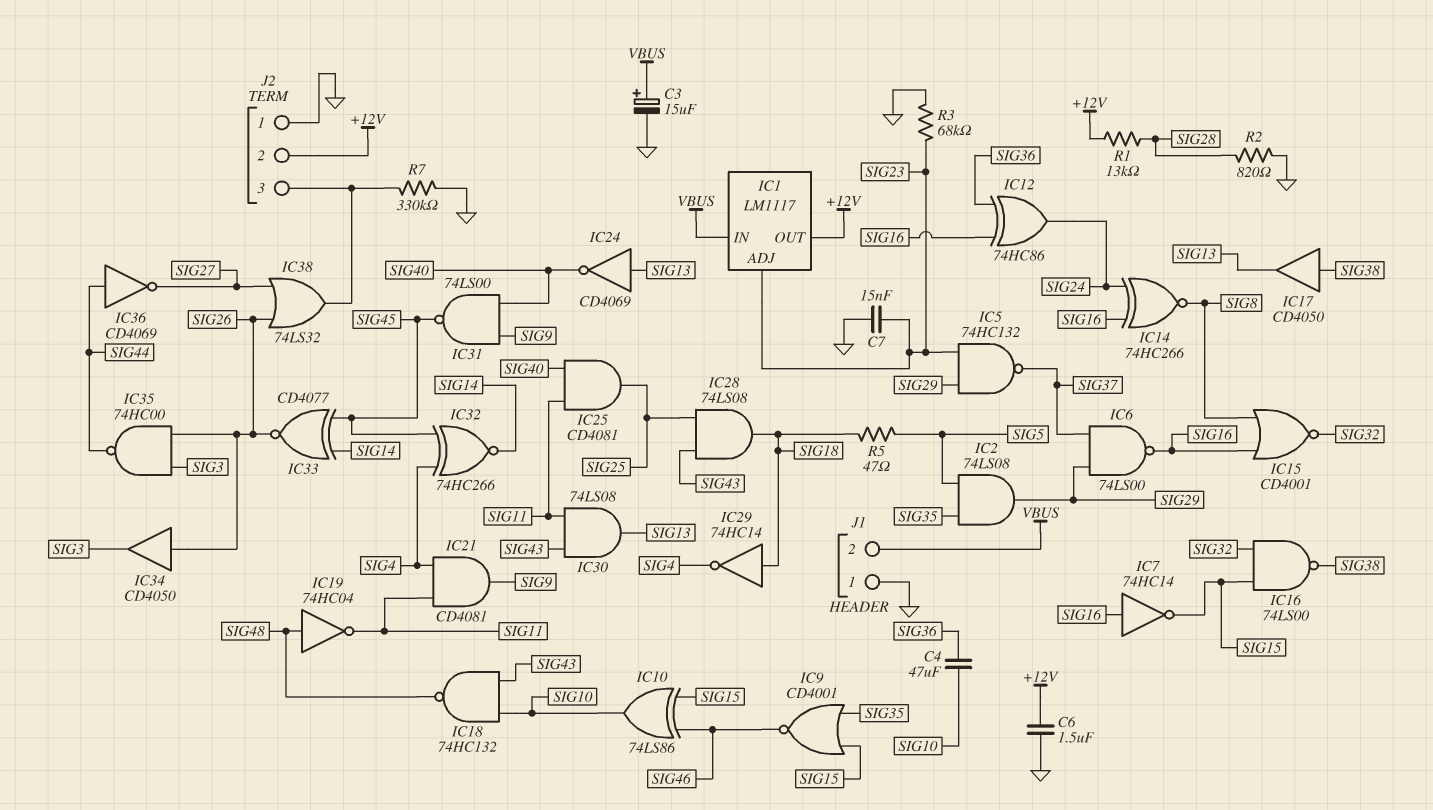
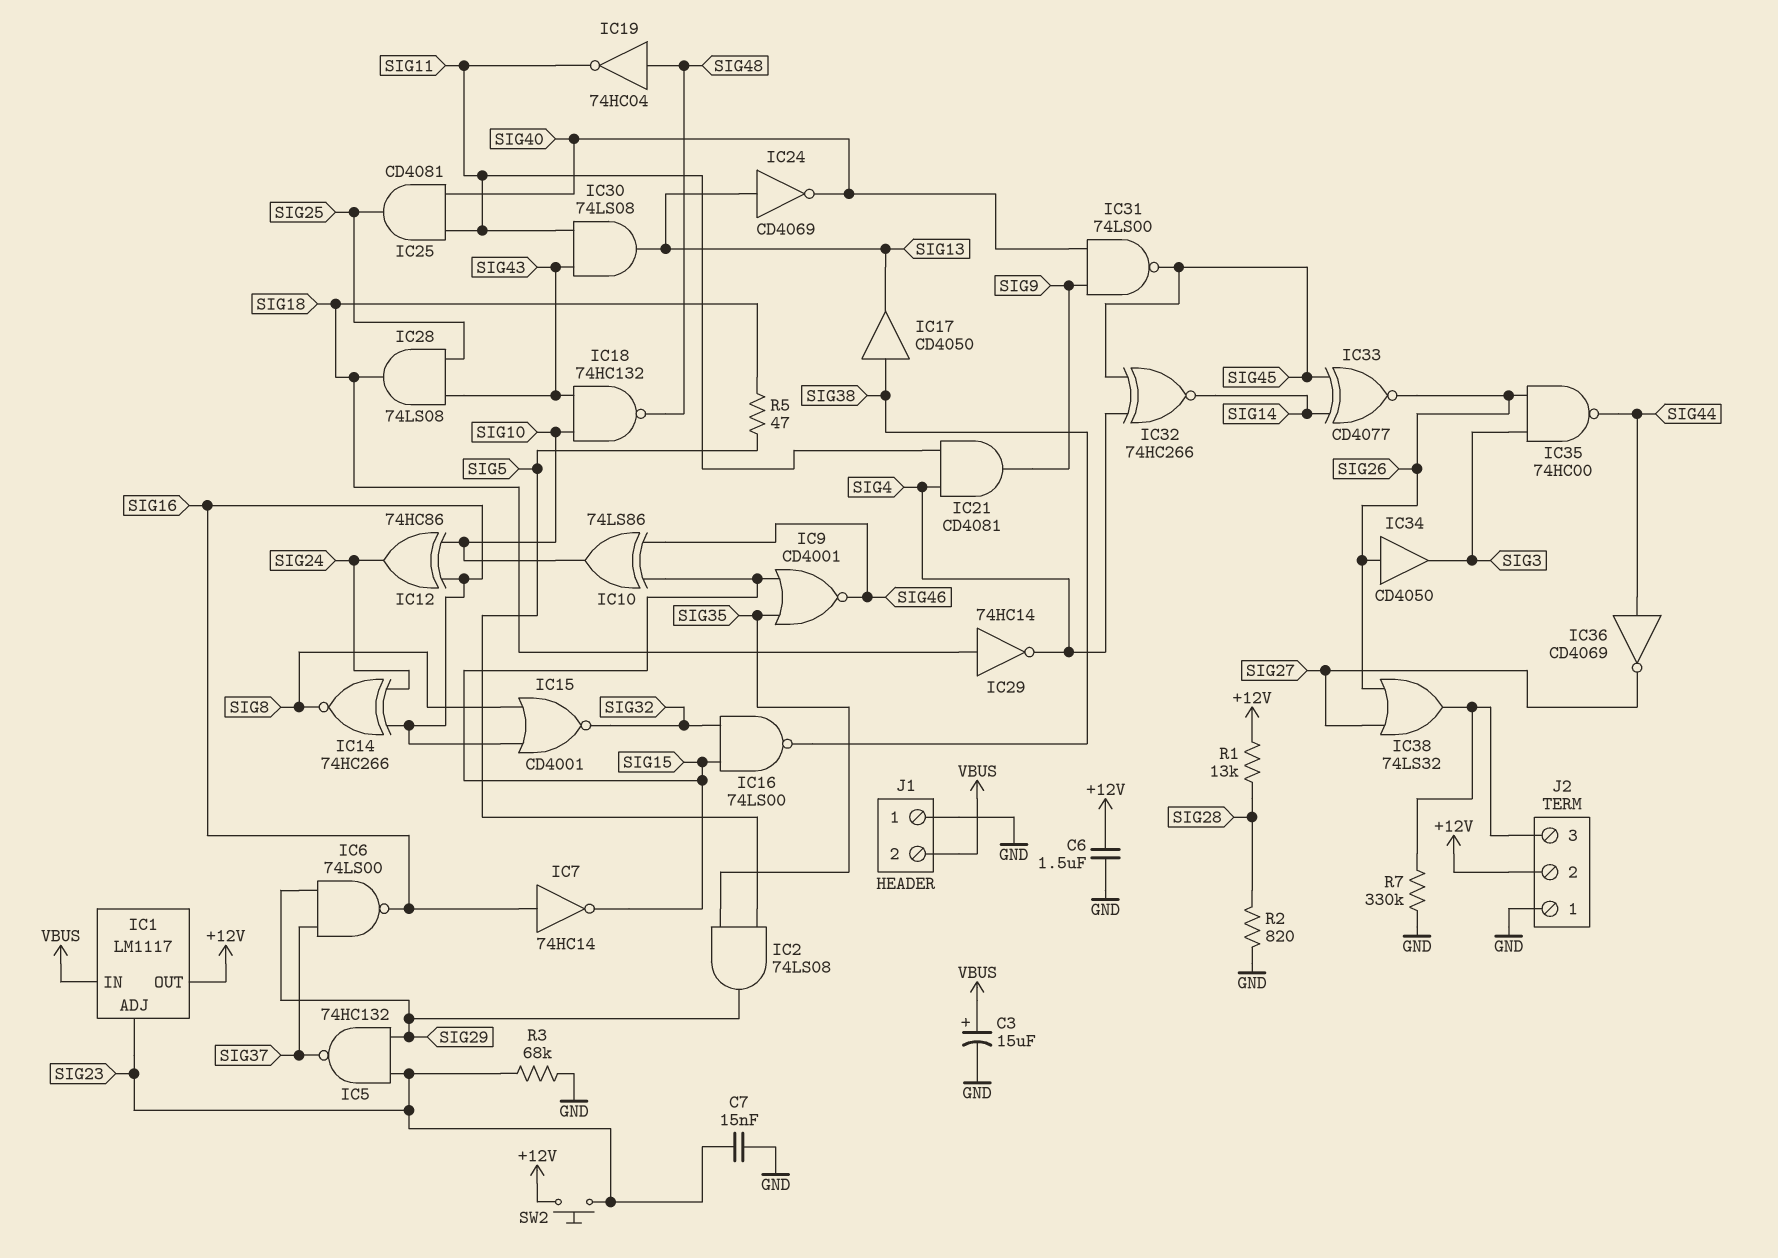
C4: 47uF (SIG10, SIG36) -> none
IC12: XOR 74HC86 (in SIG16, in SIG36, out SIG24) -> XOR 74HC86 (in SIG10, in SIG16, out SIG24)
SW2: none -> button (+12V, SIG23)

